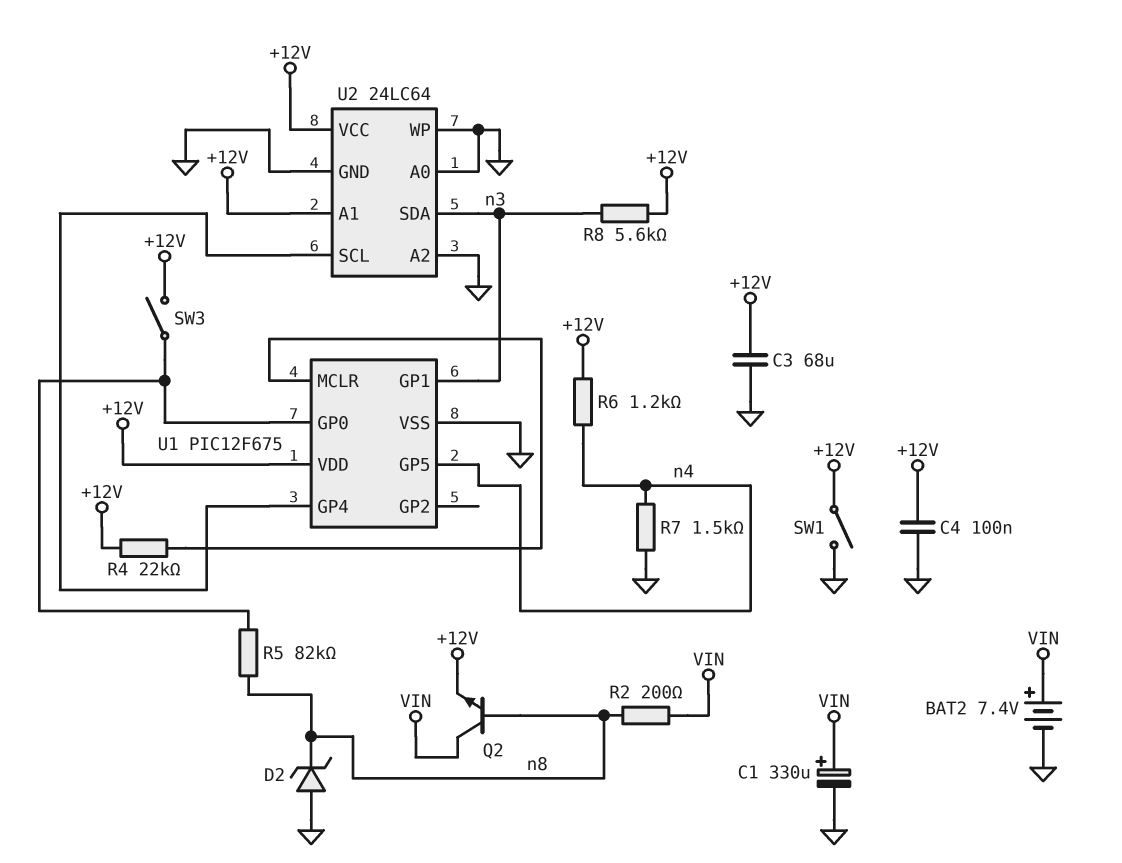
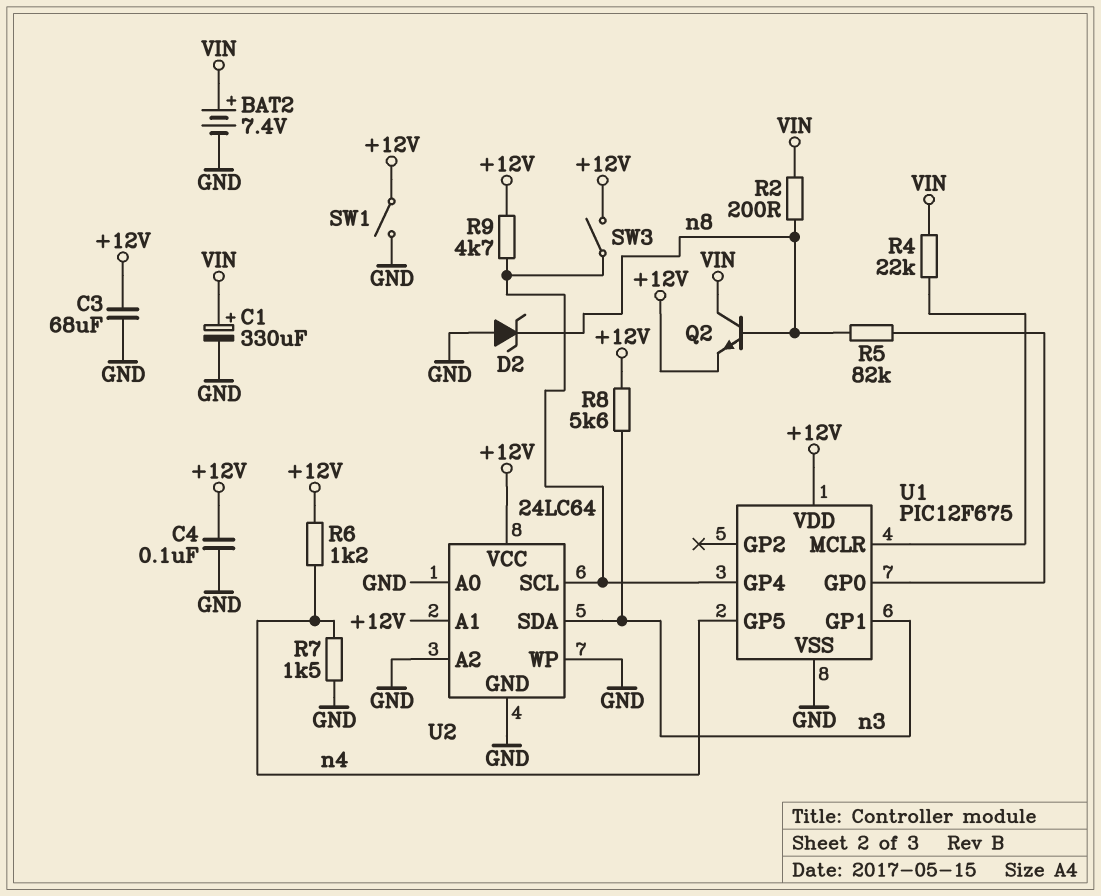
R4: 22k (+12V, U1/MCLR) -> 22k (U1/MCLR, VIN)
R9: none -> 4.7k (+12V, U1/GP4)
SW3: switch (+12V, U1/GP0) -> switch (+12V, U1/GP4)

